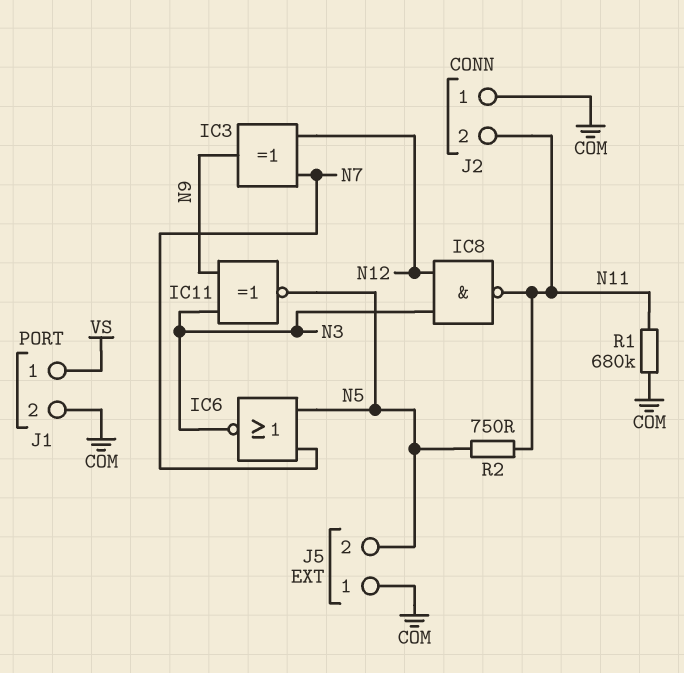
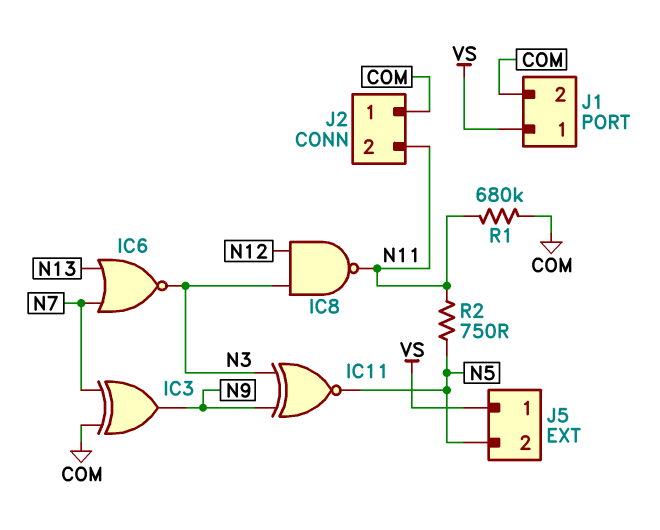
IC3: XOR (in N7, in N12, out N9) -> XOR (in COM, in N7, out N9)
IC6: NOR (in N5, in N7, out N3) -> NOR (in N7, in N13, out N3)
J5 pin 1: COM -> VS

